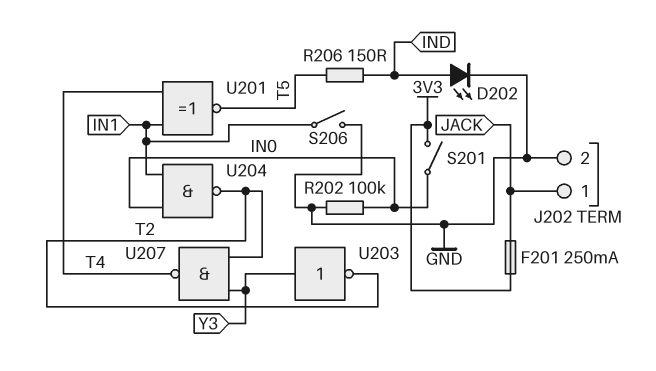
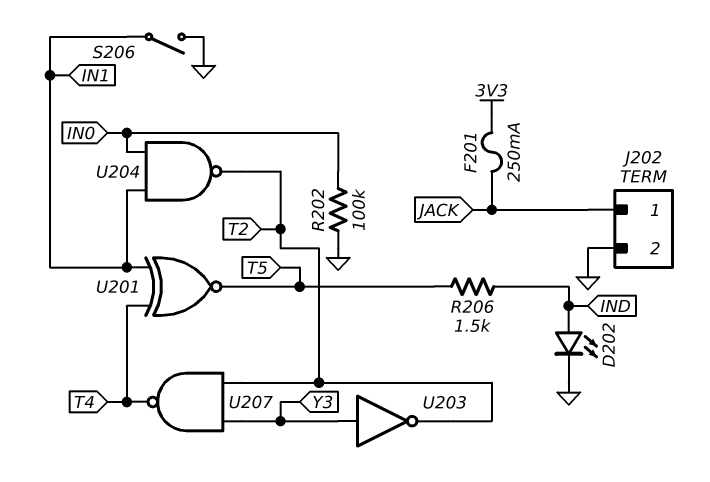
R206: 150 (IND, T5) -> 1.5k (IND, T5)
S201: switch (3V3, IN0) -> none

